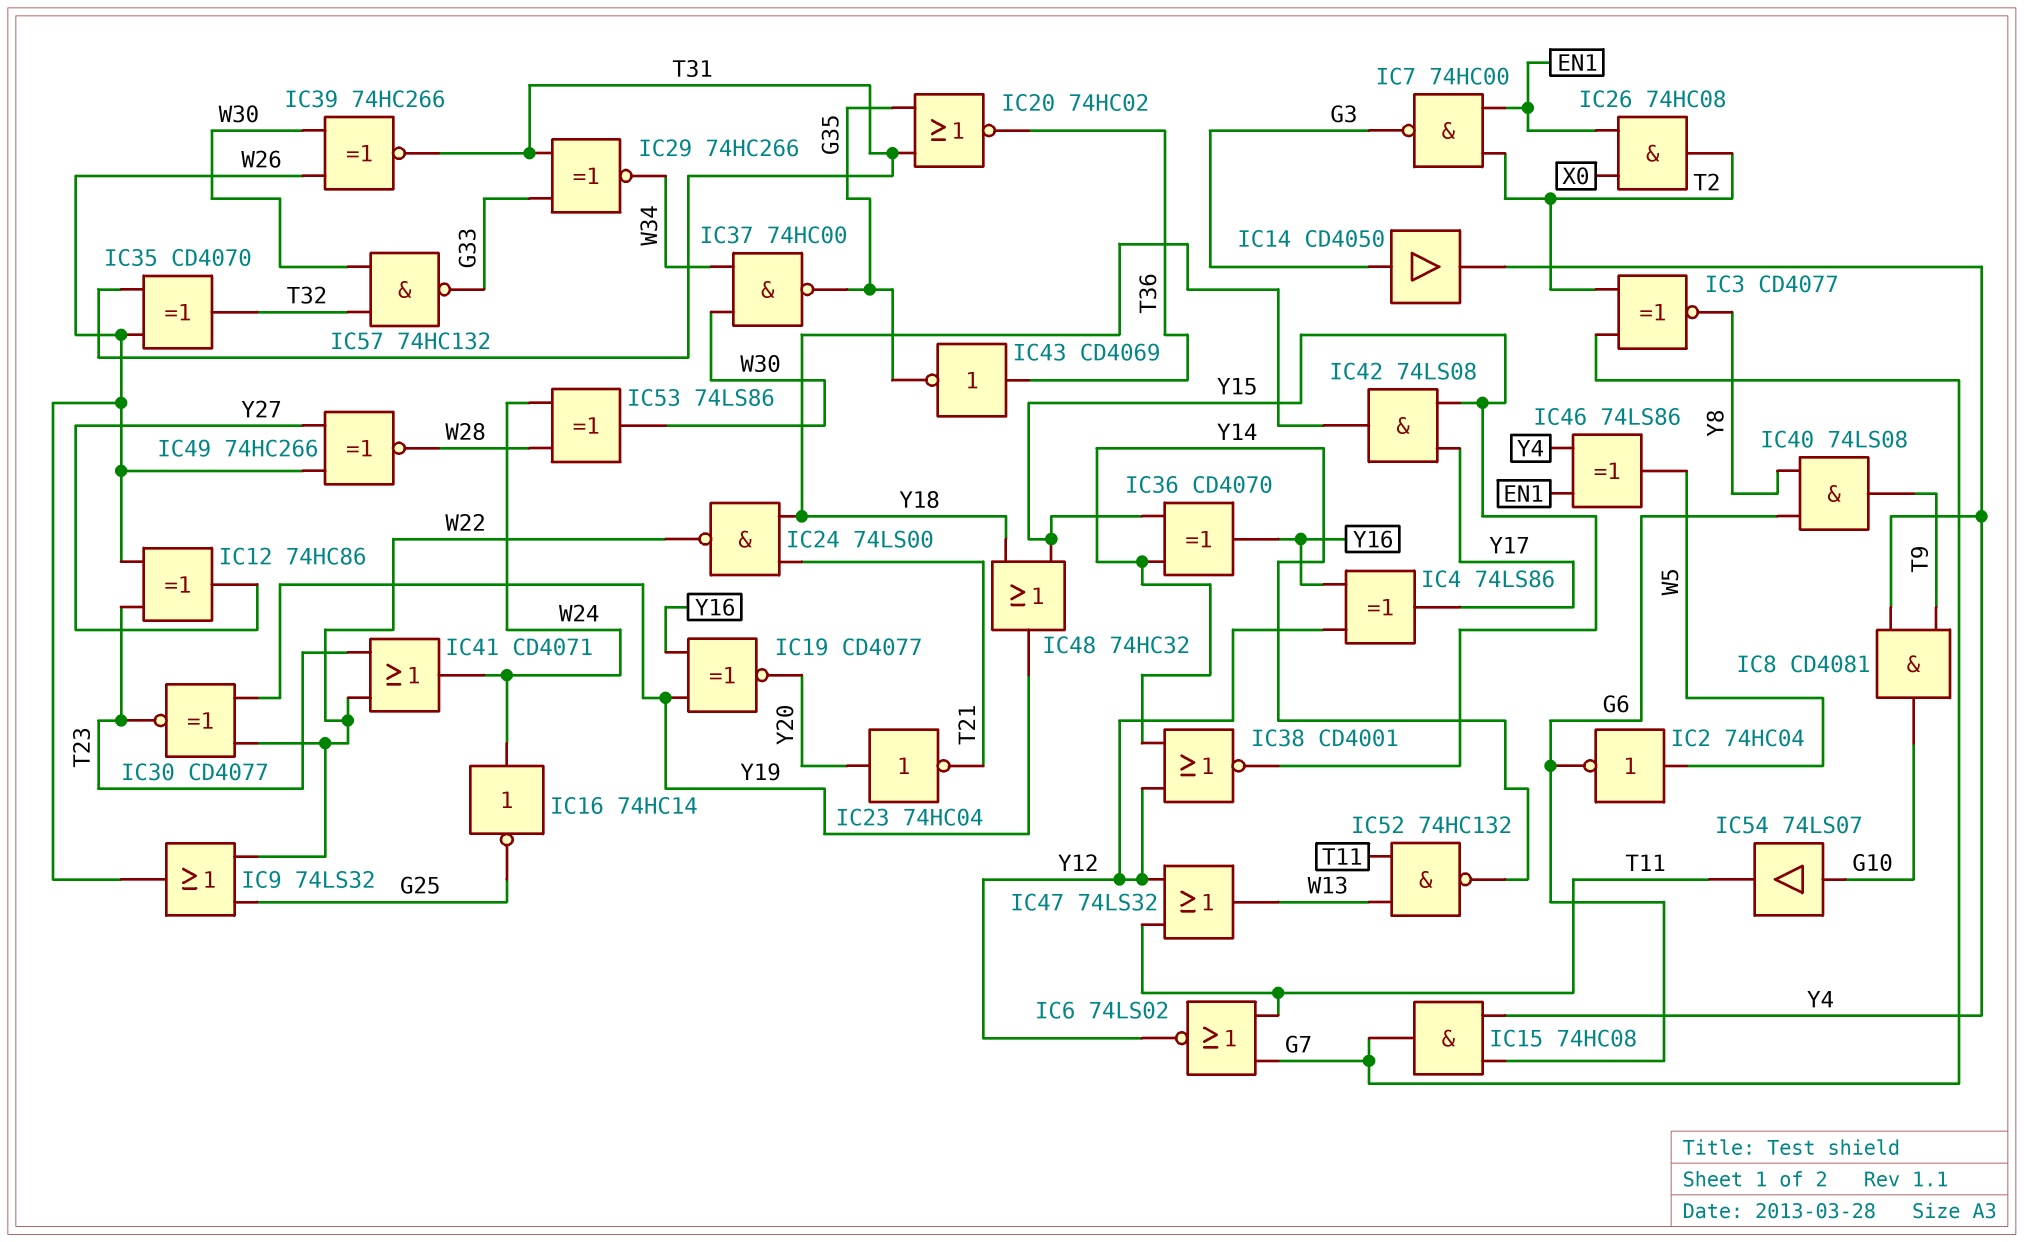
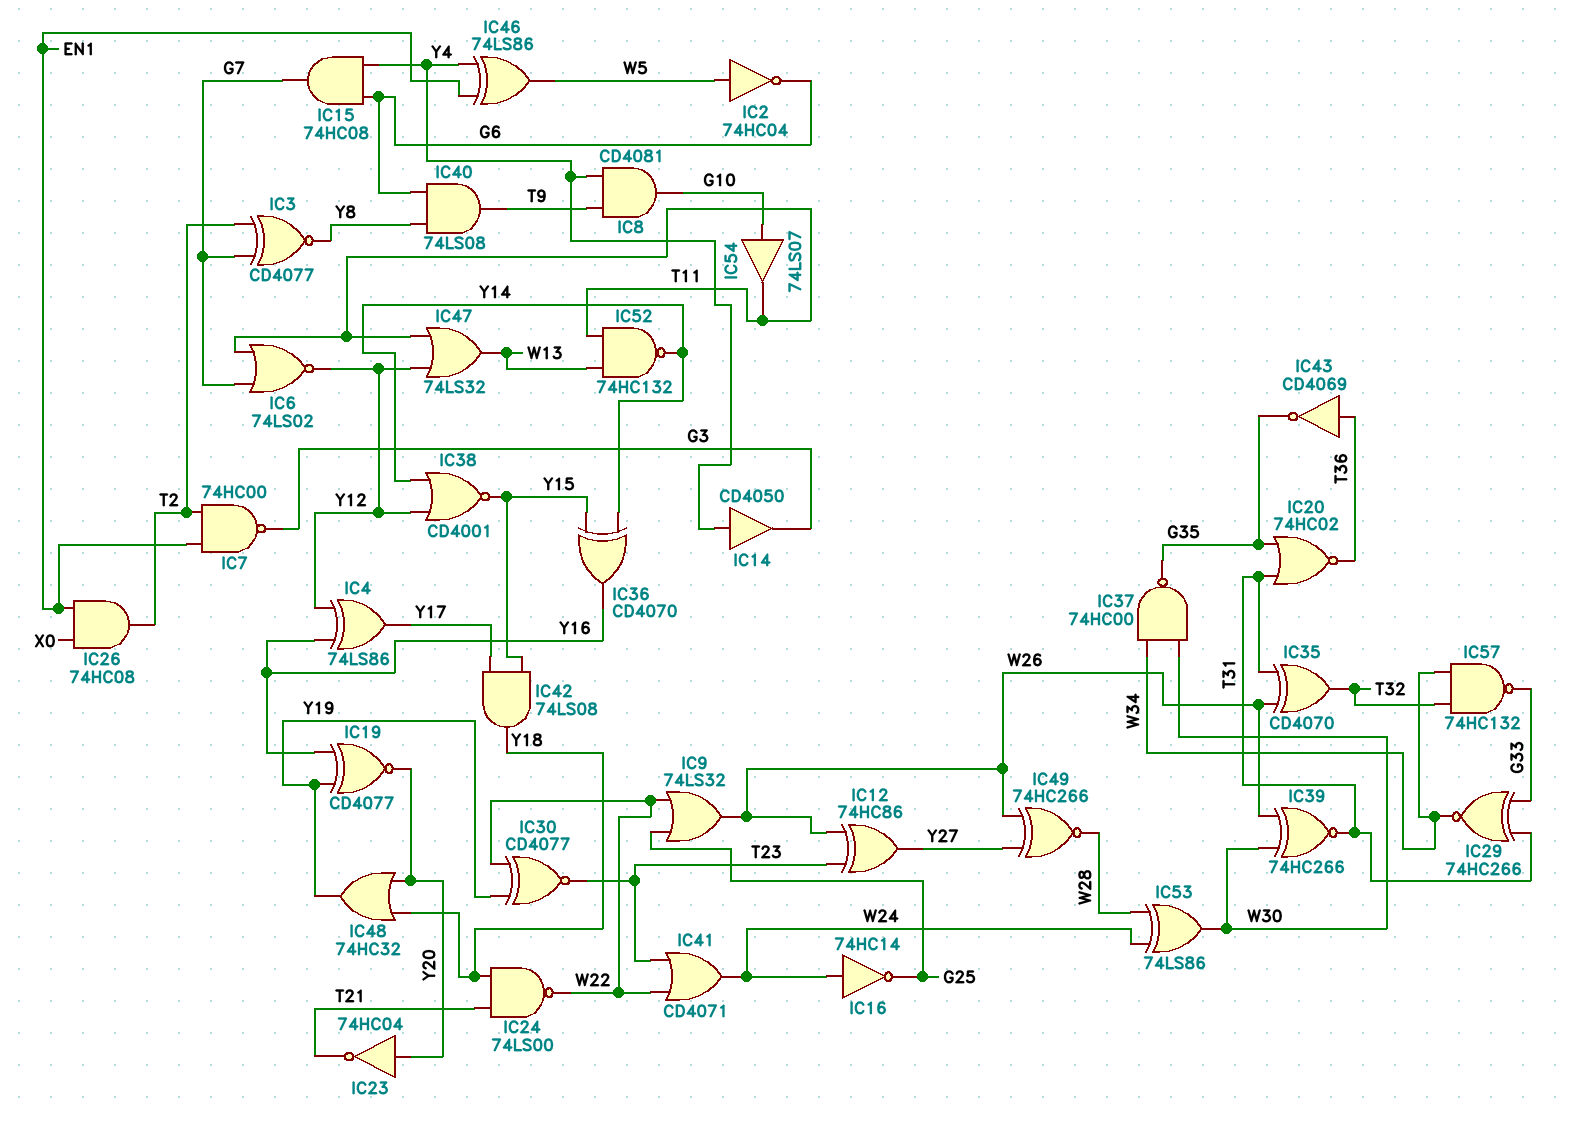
IC14: buffer CD4050 (in G3, out Y4) -> buffer CD4050 (in Y4, out G3)
IC48: OR 74HC32 (in Y15, in Y18, out Y19) -> OR 74HC32 (in Y18, in Y20, out Y19)
IC57: NAND 74HC132 (in T32, in W30, out G33) -> NAND 74HC132 (in T32, in W34, out G33)

